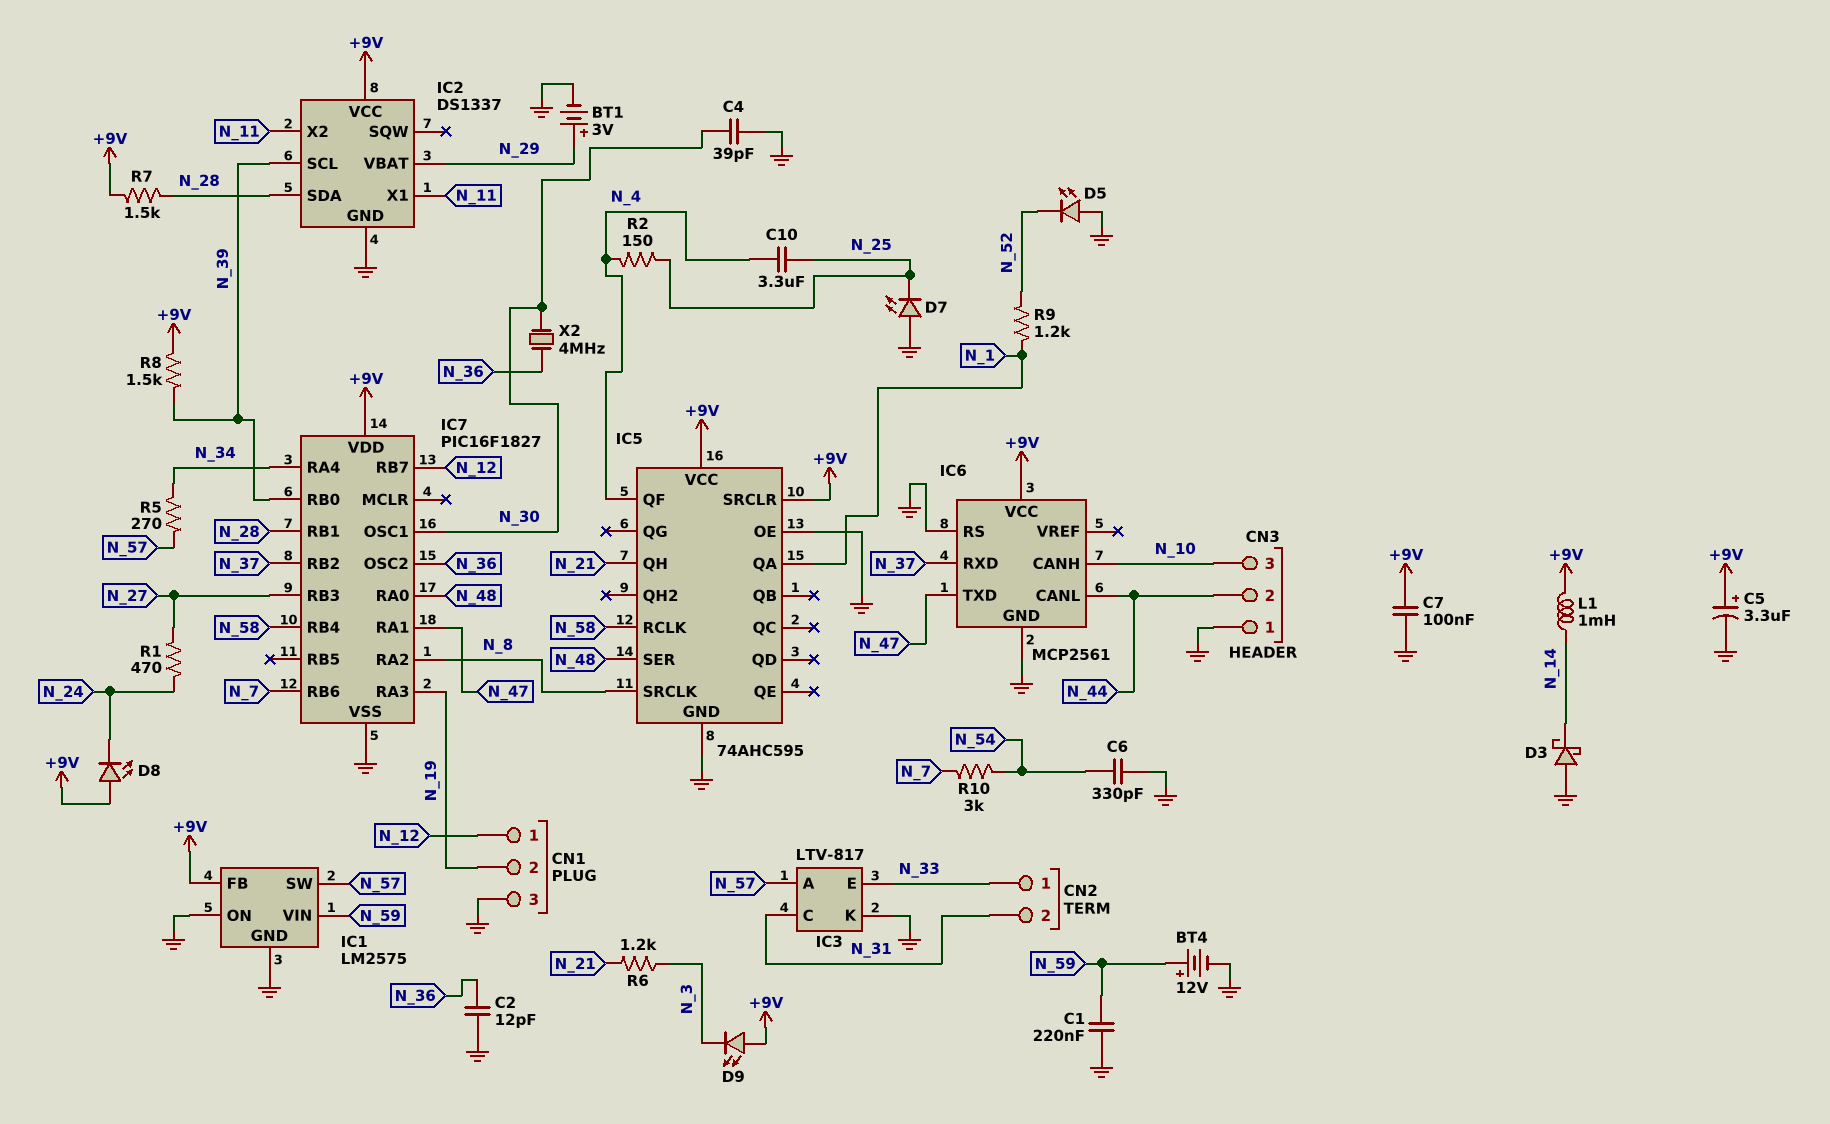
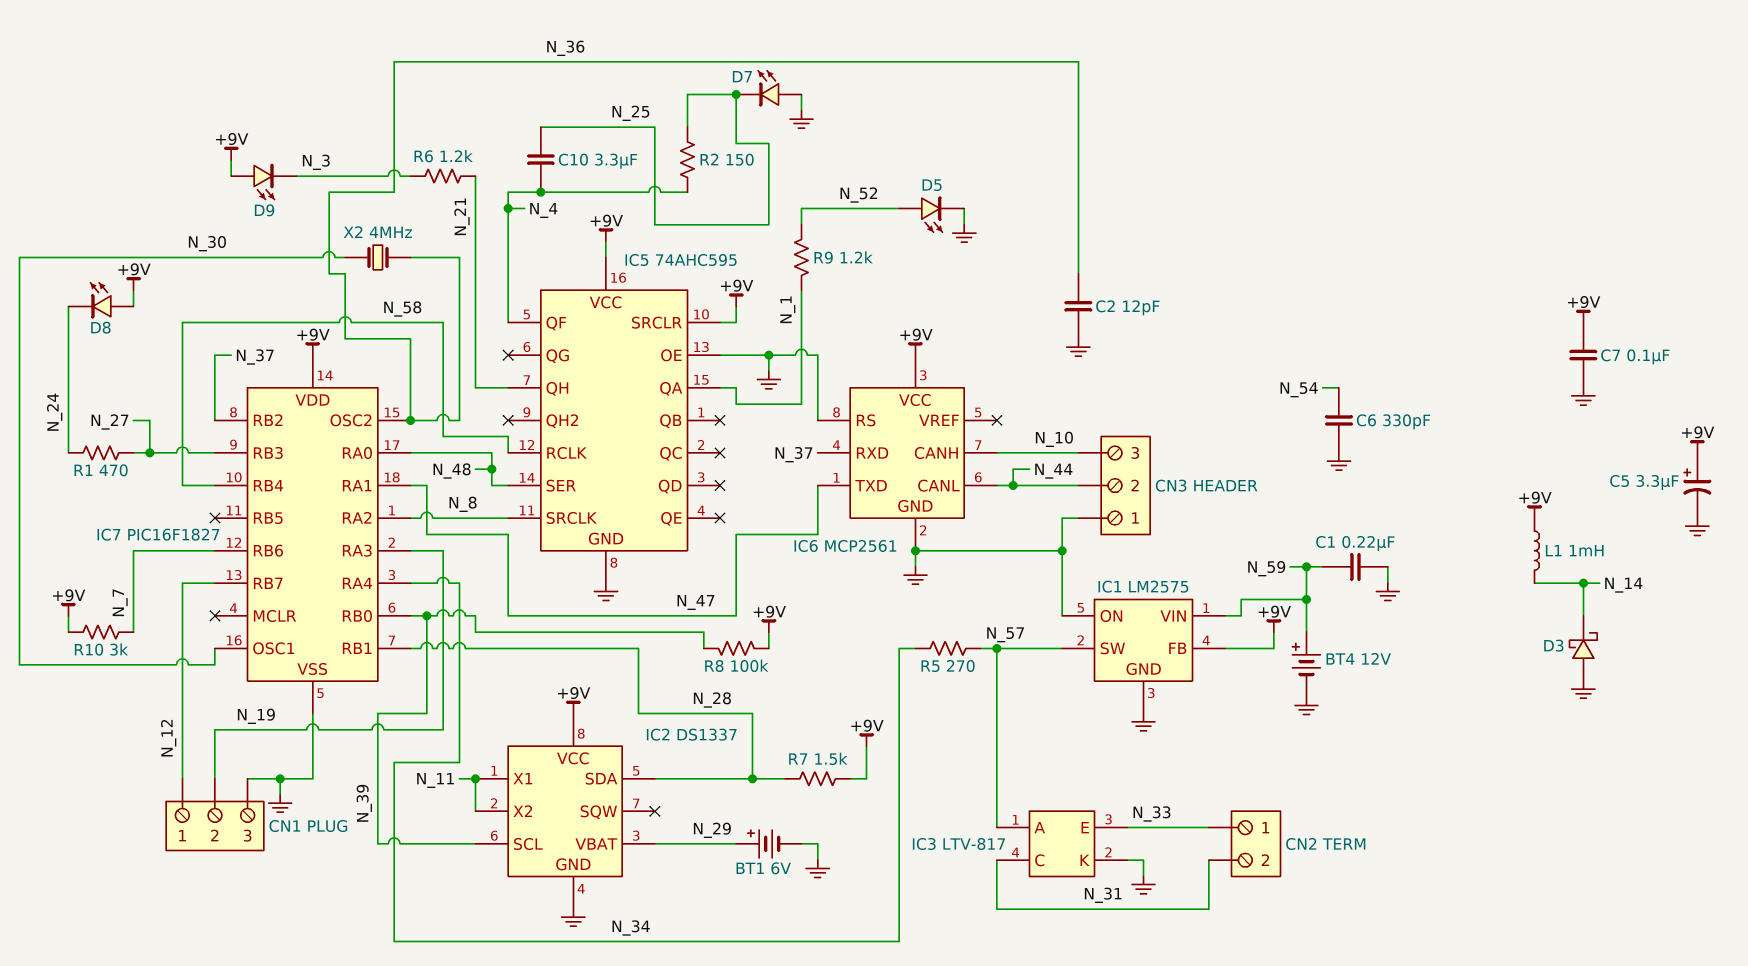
BT1: 3V (plus N_29, minus GND) -> 6V (plus N_29, minus GND)
C4: 39pF (GND, N_30) -> none
D5: LED (A GND, K N_52) -> LED (A N_52, K GND)
R8: 1.5k (+9V, N_39) -> 100k (+9V, N_39)
R10: 3k (N_7, N_54) -> 3k (+9V, N_7)

